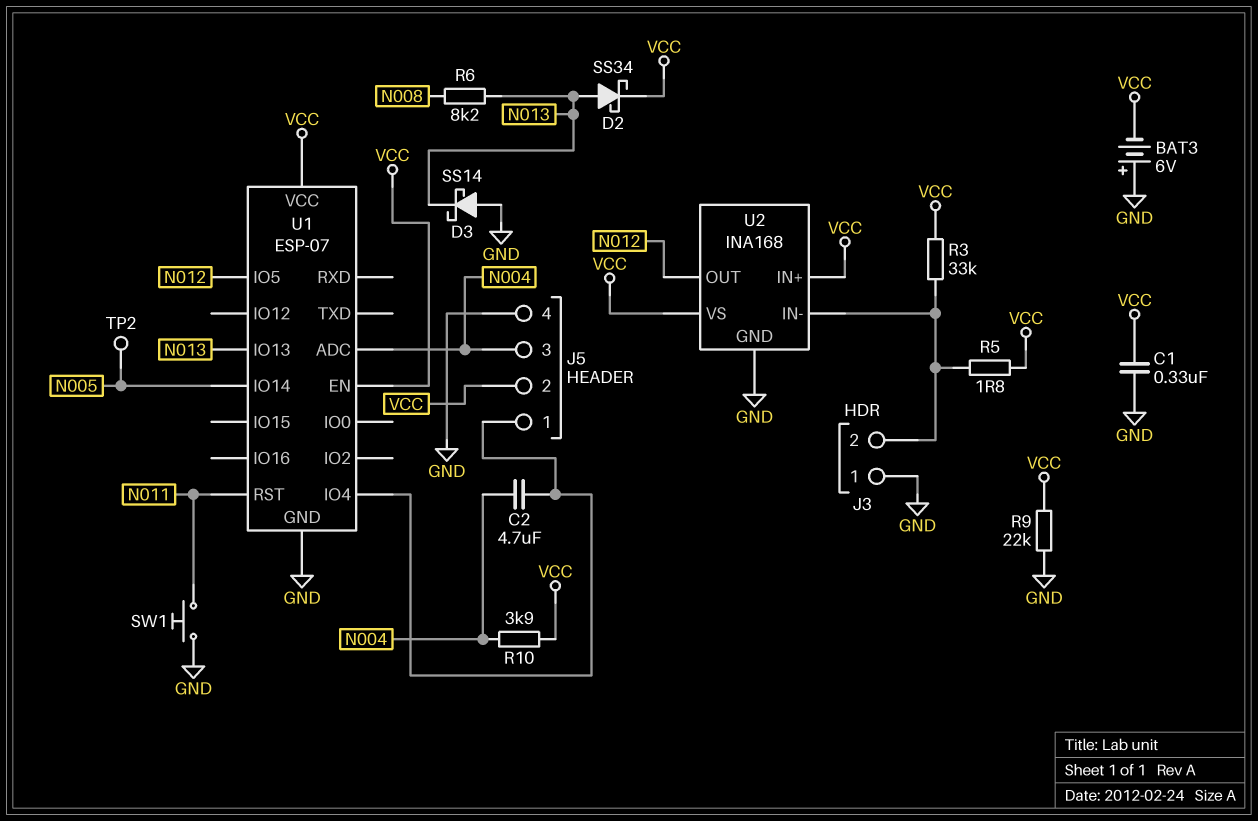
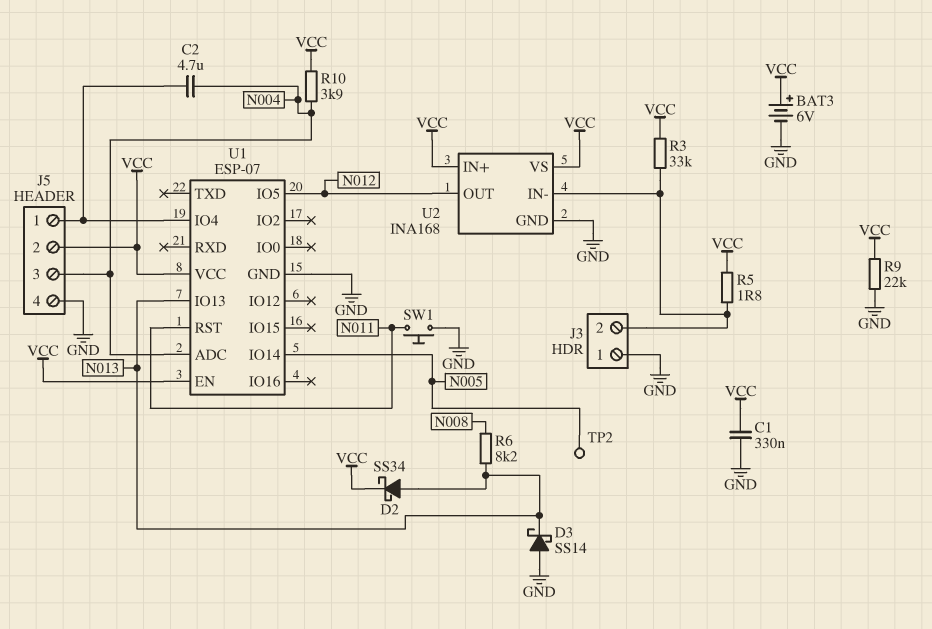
BAT3: 6V (plus GND, minus VCC) -> 6V (plus VCC, minus GND)

